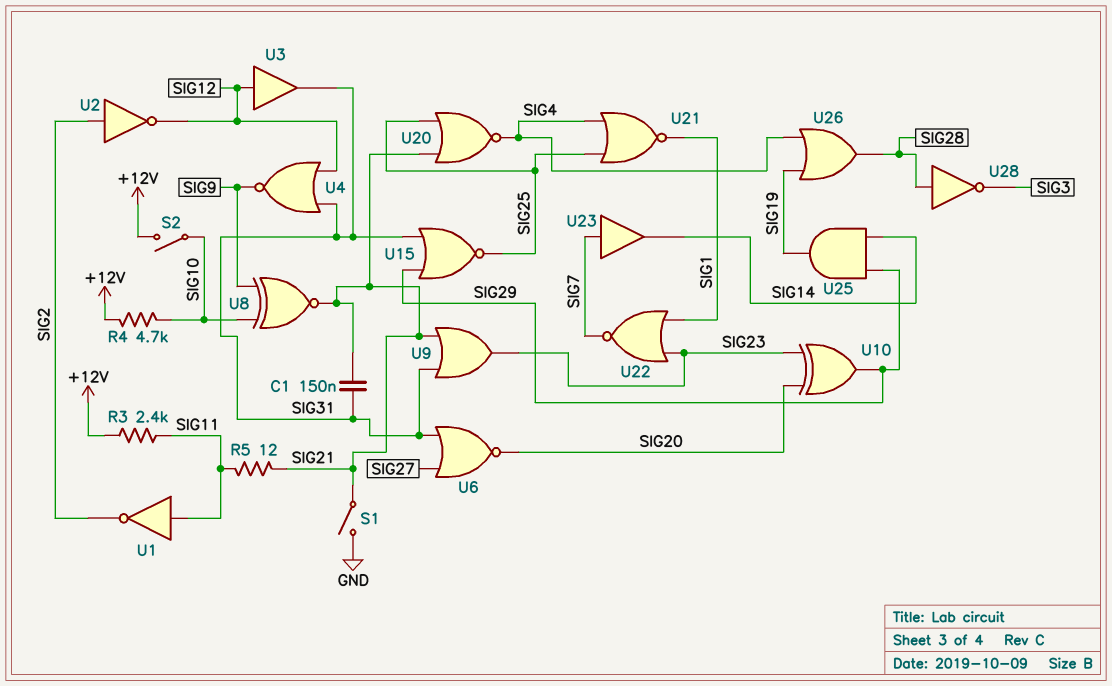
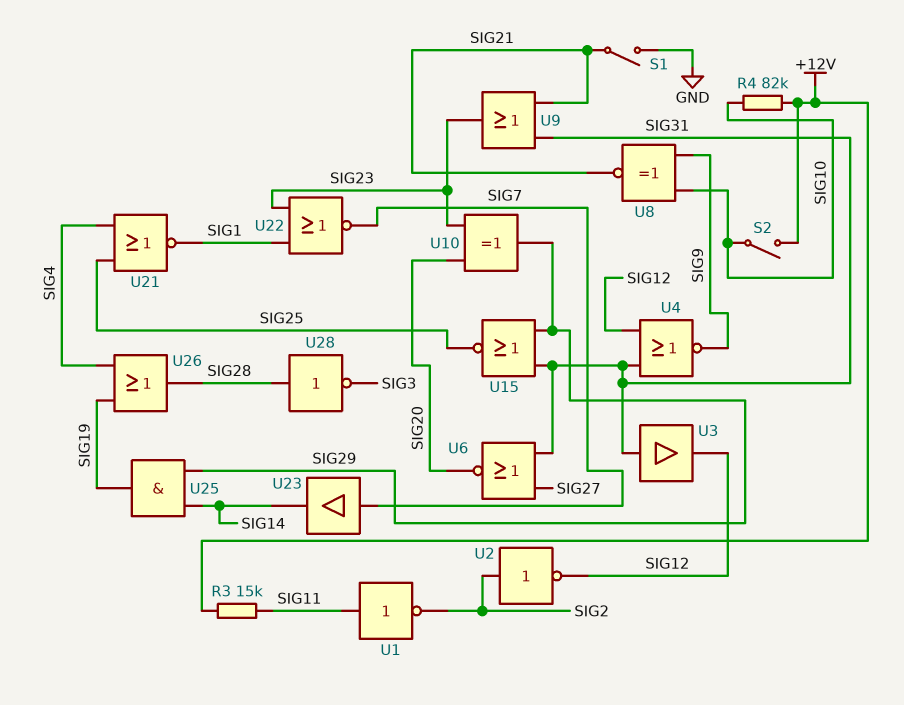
C1: 150nF (SIG21, SIG31) -> none
R3: 2.4k (+12V, SIG11) -> 15k (+12V, SIG11)
R4: 4.7k (+12V, SIG10) -> 82k (+12V, SIG10)
R5: 12 (SIG11, SIG21) -> none
U3: buffer (in SIG12, out SIG31) -> buffer (in SIG31, out SIG12)
U20: NOR (in SIG21, in SIG25, out SIG4) -> none

